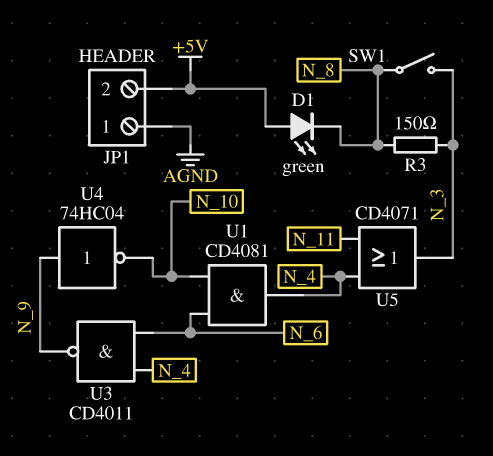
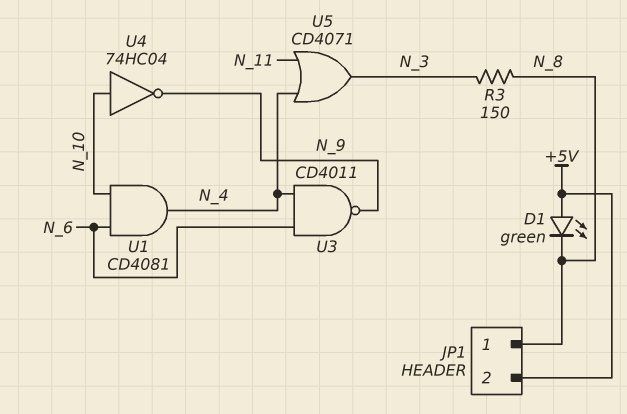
JP1 pin 1: AGND -> N_8
SW1: switch (N_3, N_8) -> none
U4: NOT 74HC04 (in N_9, out N_10) -> NOT 74HC04 (in N_10, out N_9)

